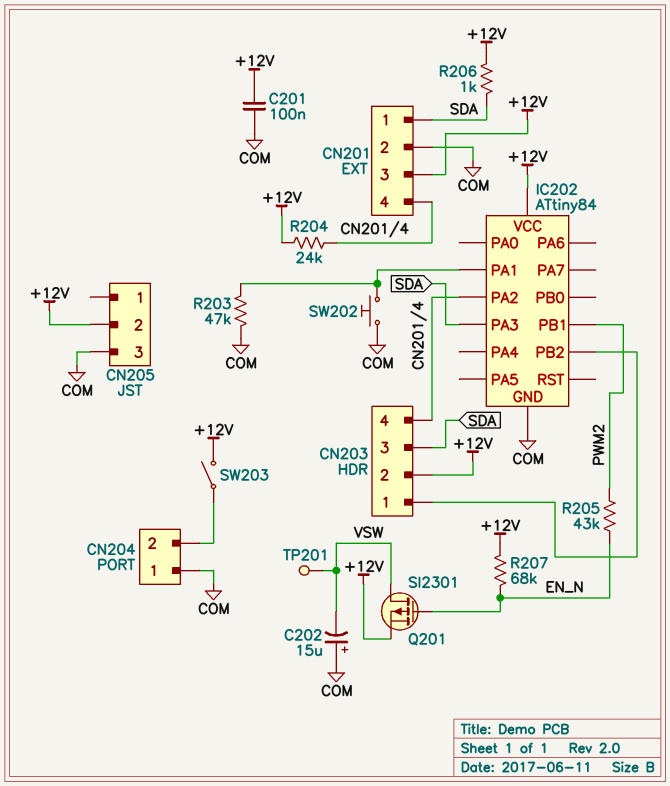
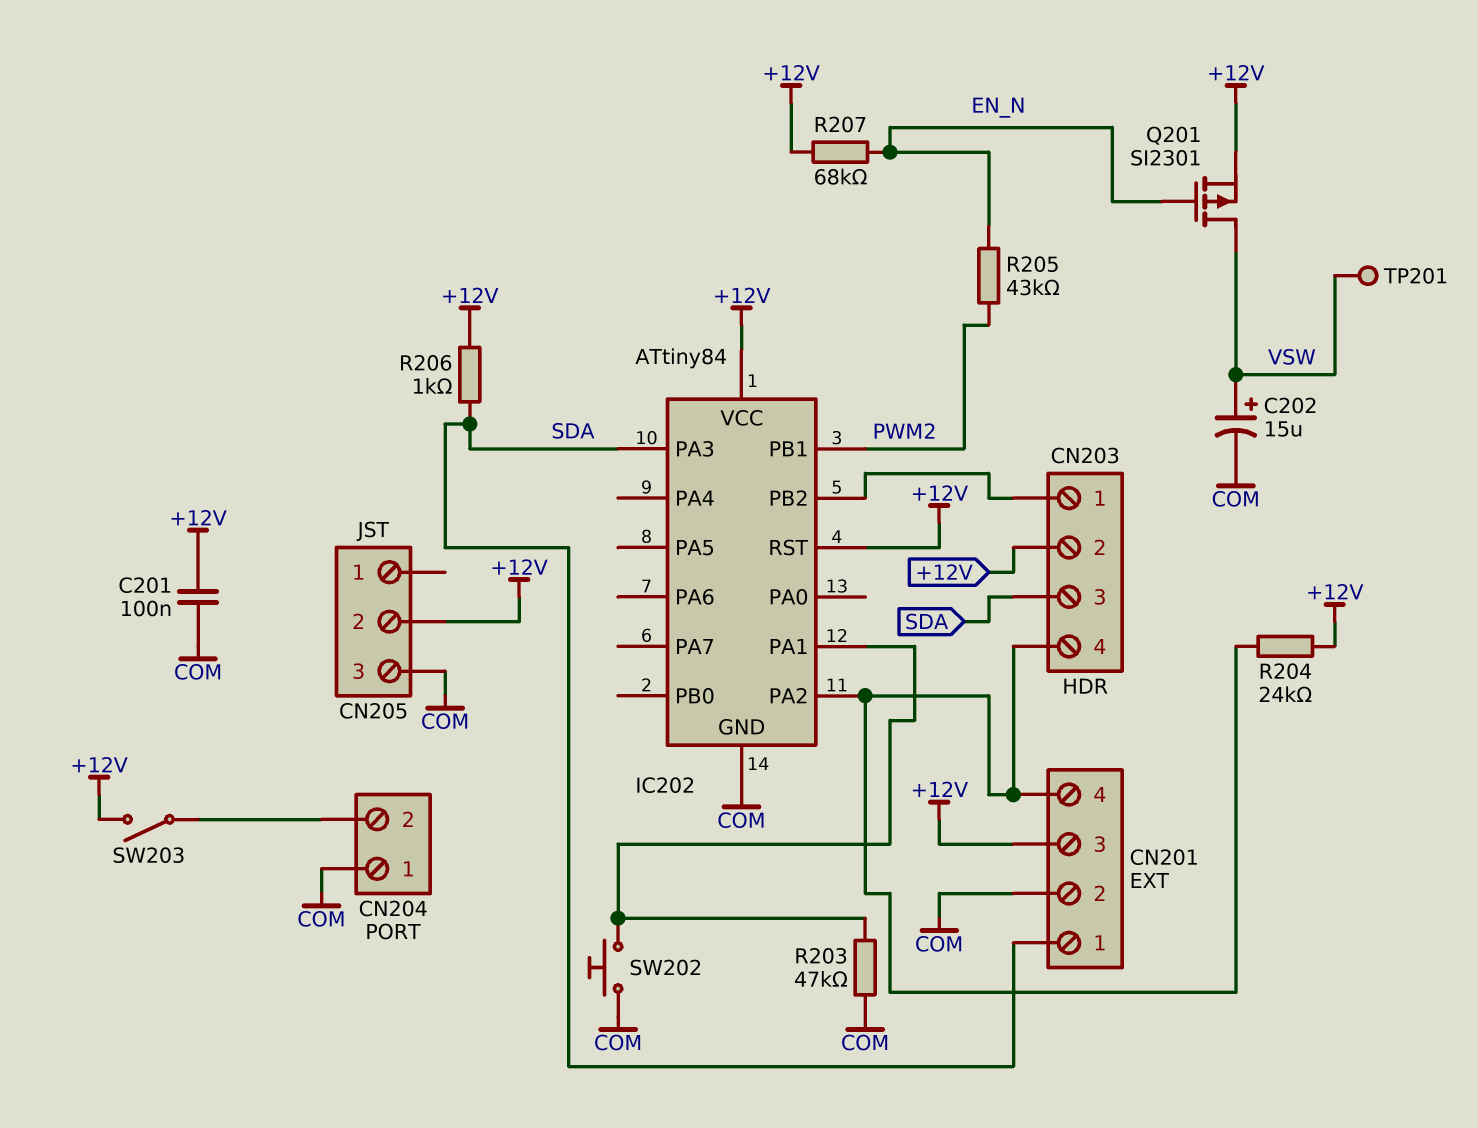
C202: 15uF (plus COM, minus VSW) -> 15uF (plus VSW, minus COM)
IC202 pin RST: none -> +12V

